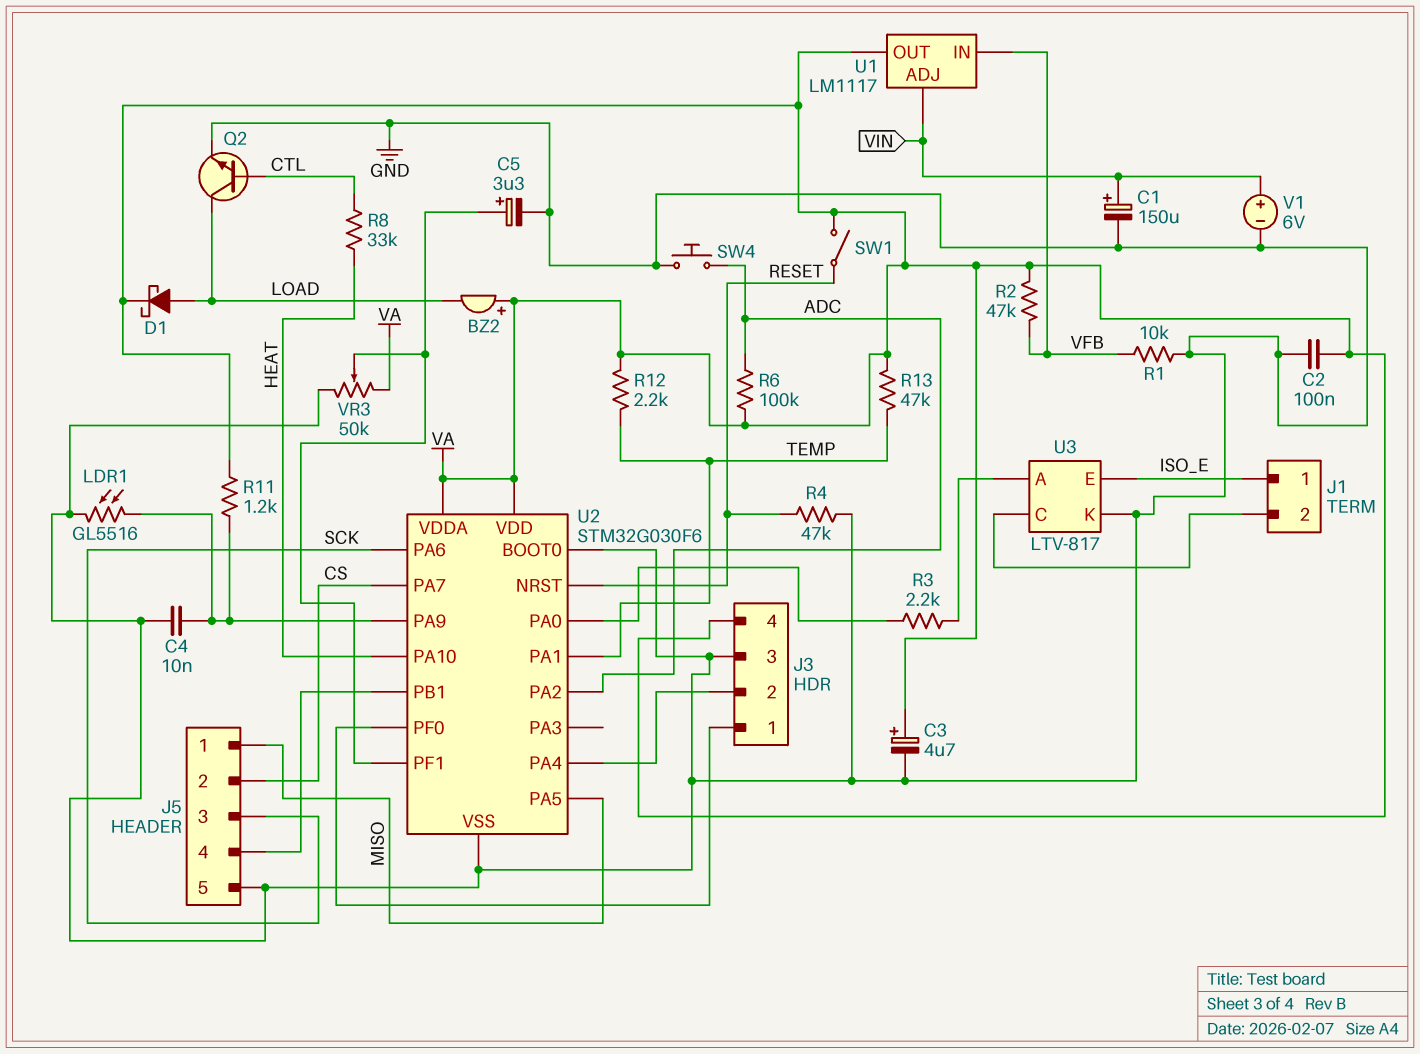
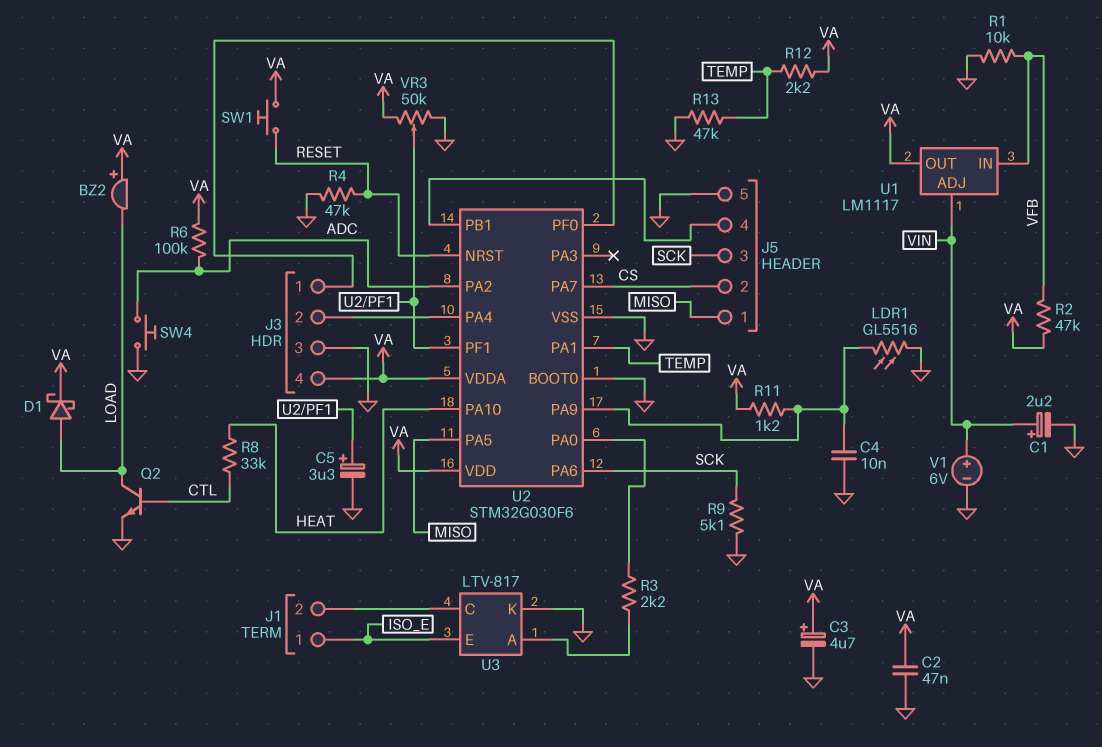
C1: 150uF (plus VIN, minus GND) -> 2.2uF (plus VIN, minus GND)
C2: 100nF (GND, VA) -> 47nF (GND, VA)
R9: none -> 5.1k (GND, SCK)
R13: 47k (TEMP, VA) -> 47k (GND, TEMP)
SW1: switch (RESET, VA) -> button (RESET, VA)

